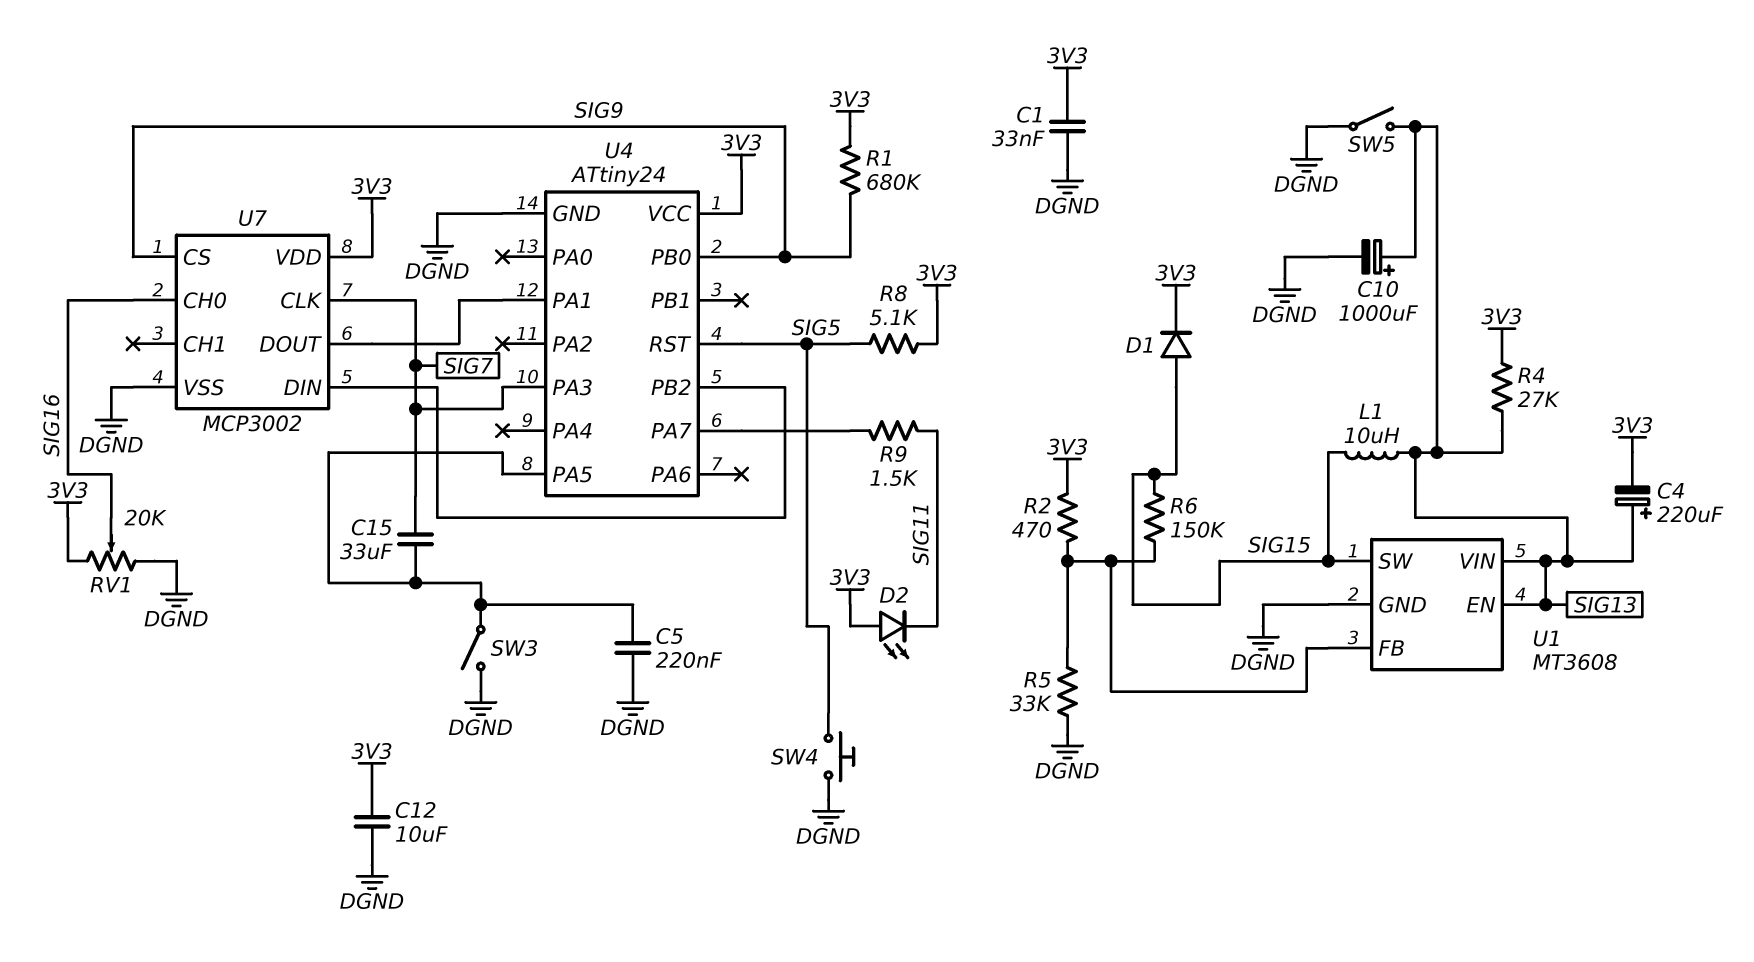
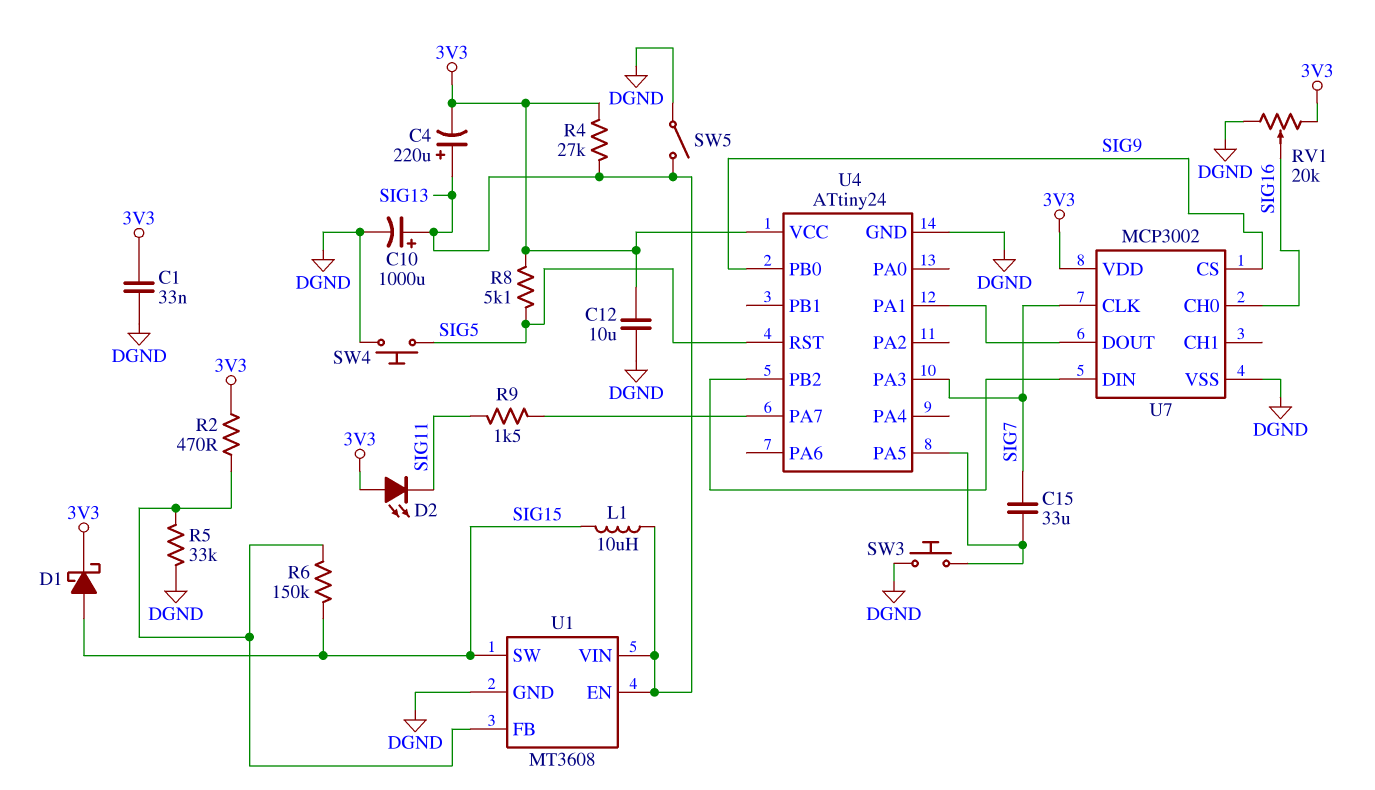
C5: 220nF (DGND, U4/PA5) -> none
D1: diode (A SIG15, K 3V3) -> schottky (A SIG15, K 3V3)
R1: 680k (3V3, SIG9) -> none
SW3: switch (DGND, U4/PA5) -> button (DGND, U4/PA5)

